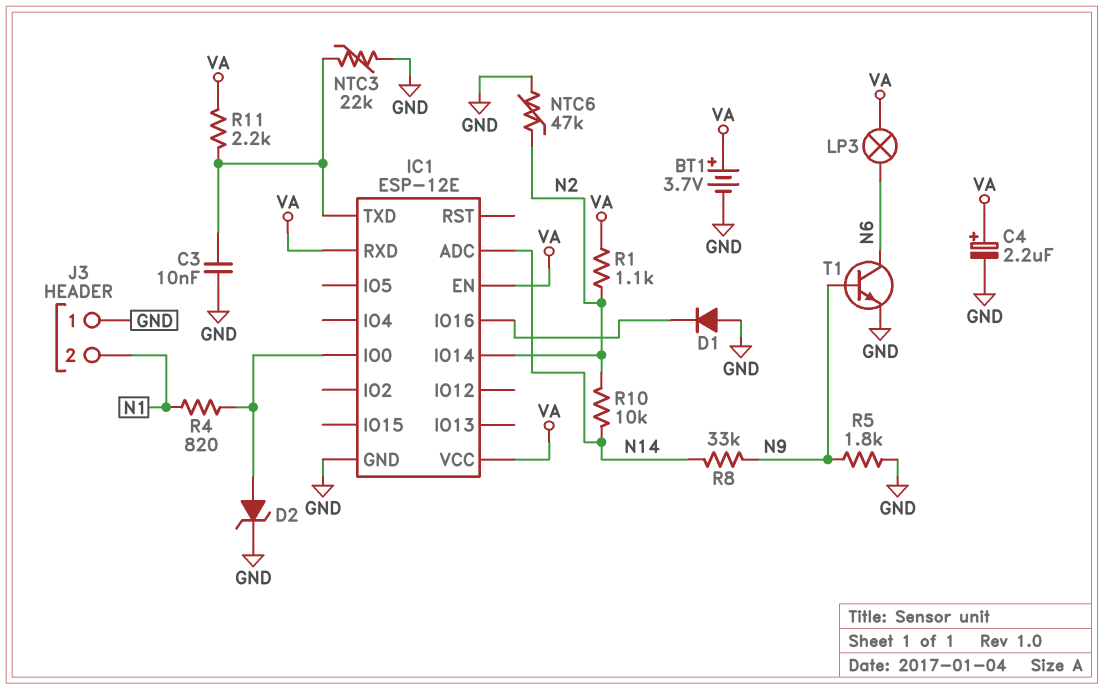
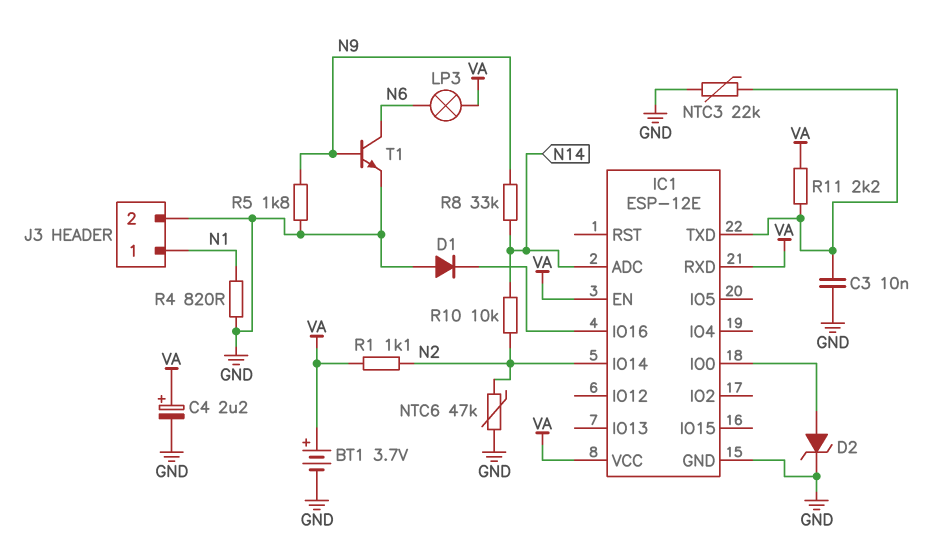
J3 pin 1: GND -> N1
J3 pin 2: N1 -> GND
R4: 820 (IC1/IO0, N1) -> 820 (GND, N1)

